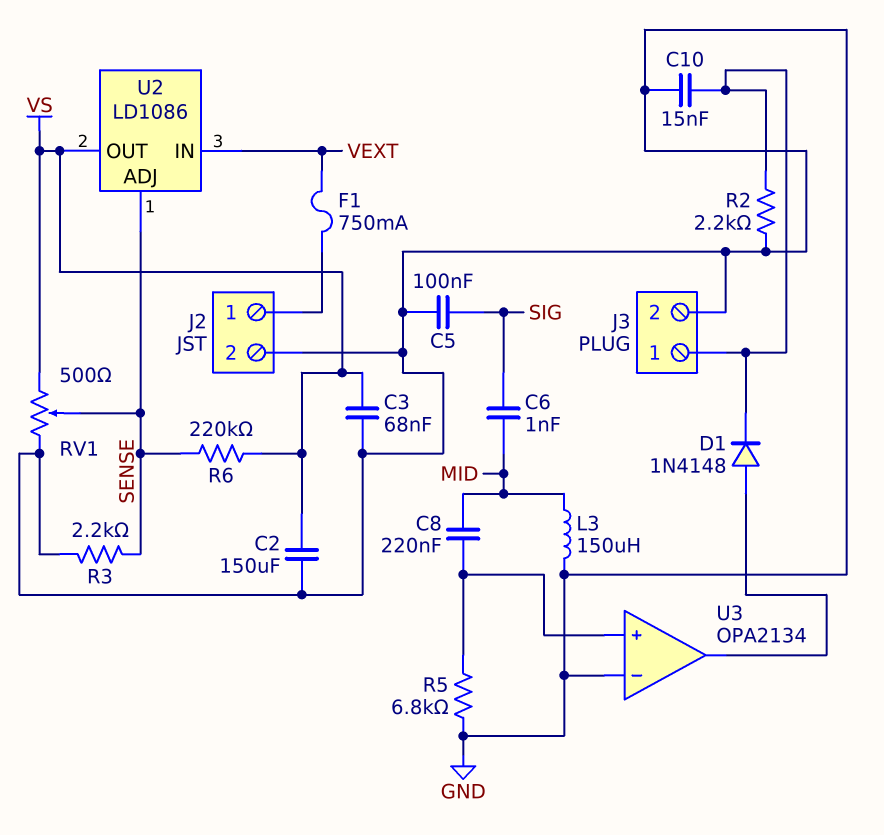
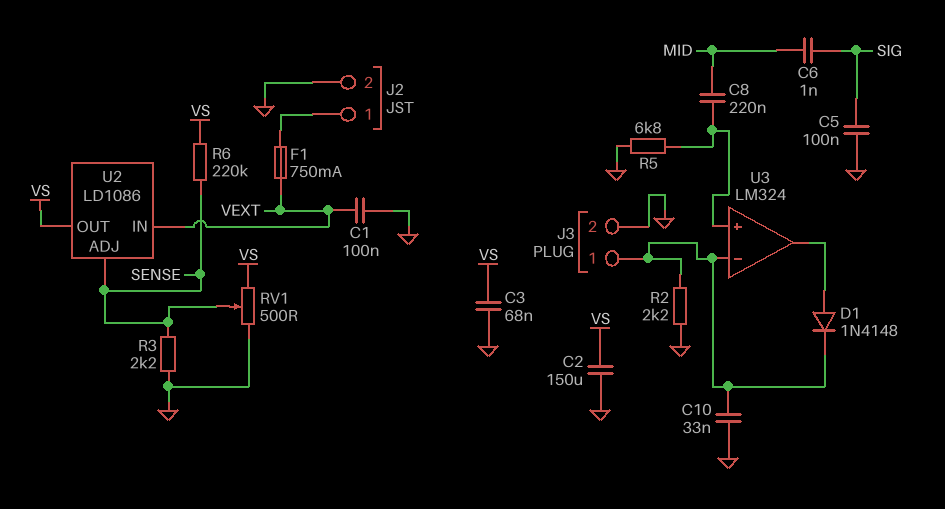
C1: none -> 100nF (GND, VEXT)
C10: 15nF (GND, J3/1) -> 33nF (GND, J3/1)
L3: 150uH (GND, MID) -> none
U3: OPA2134 -> LM324
U3 pin in-: GND -> J3/1

